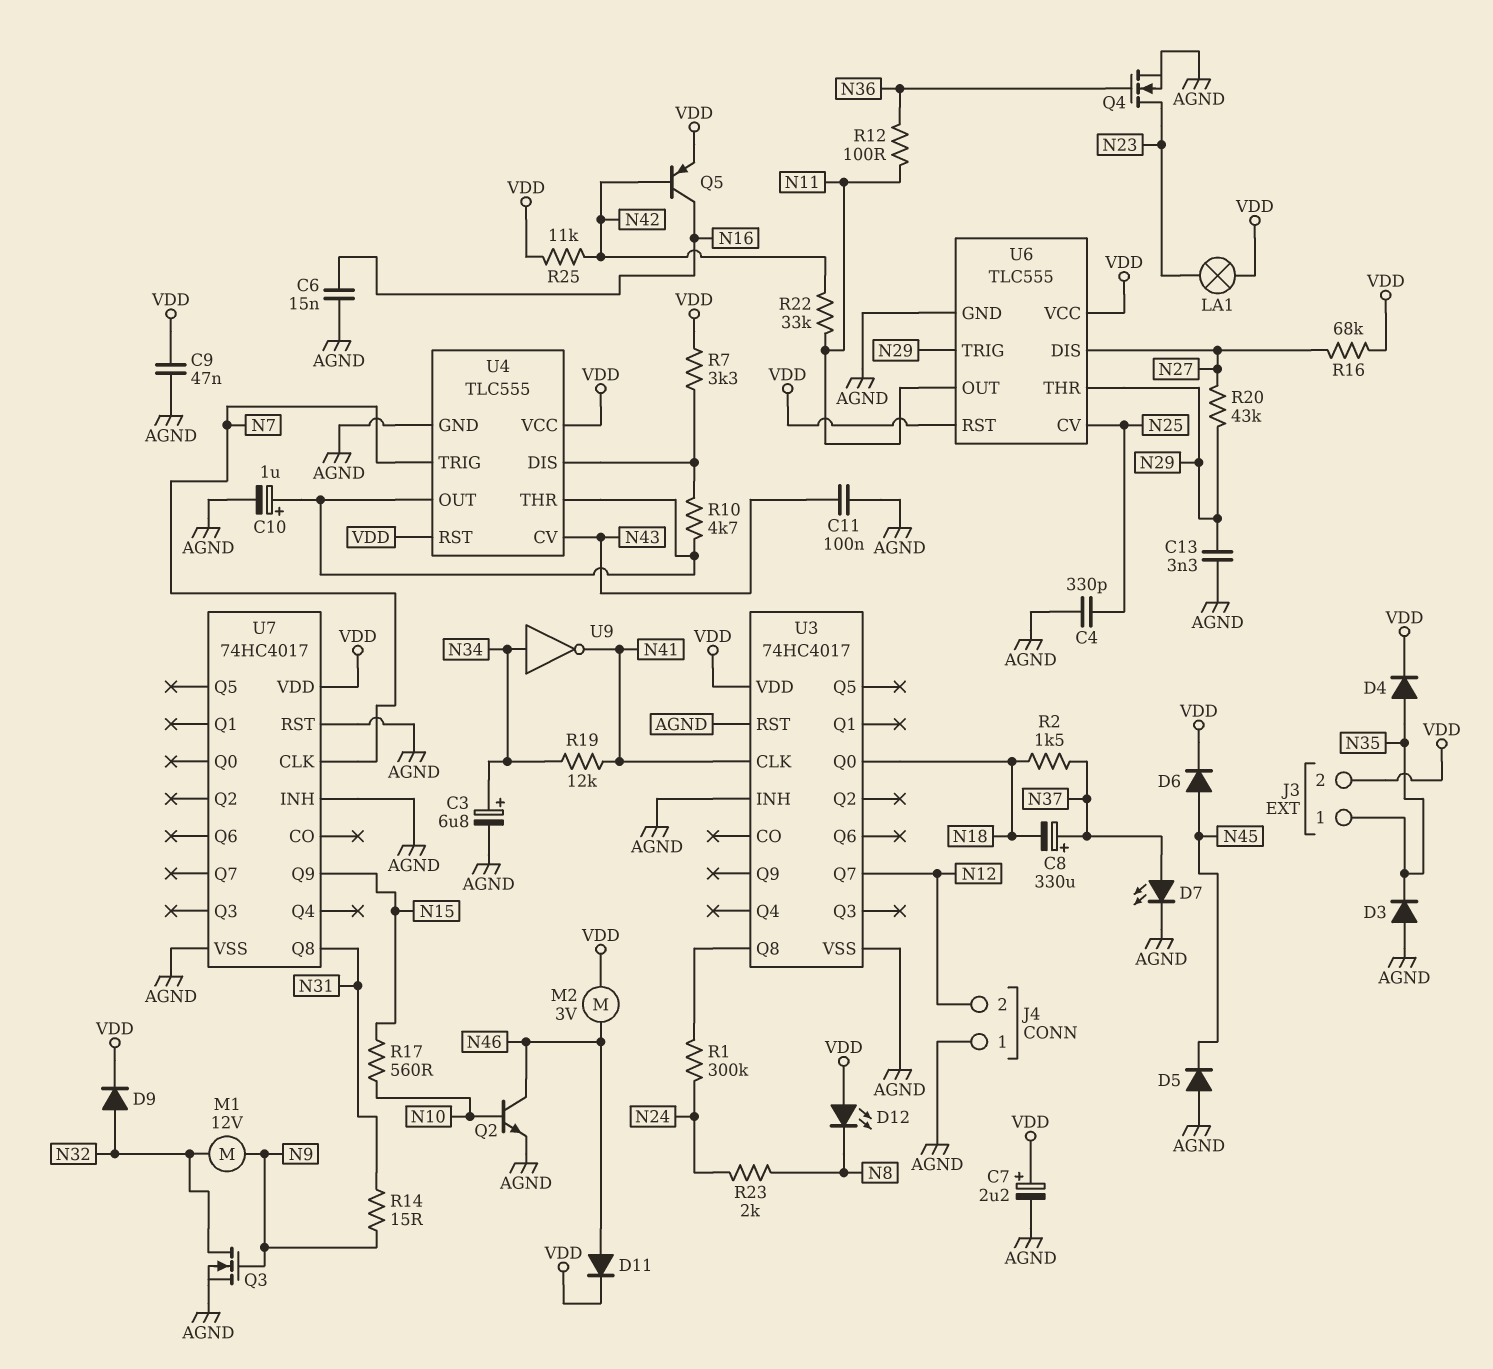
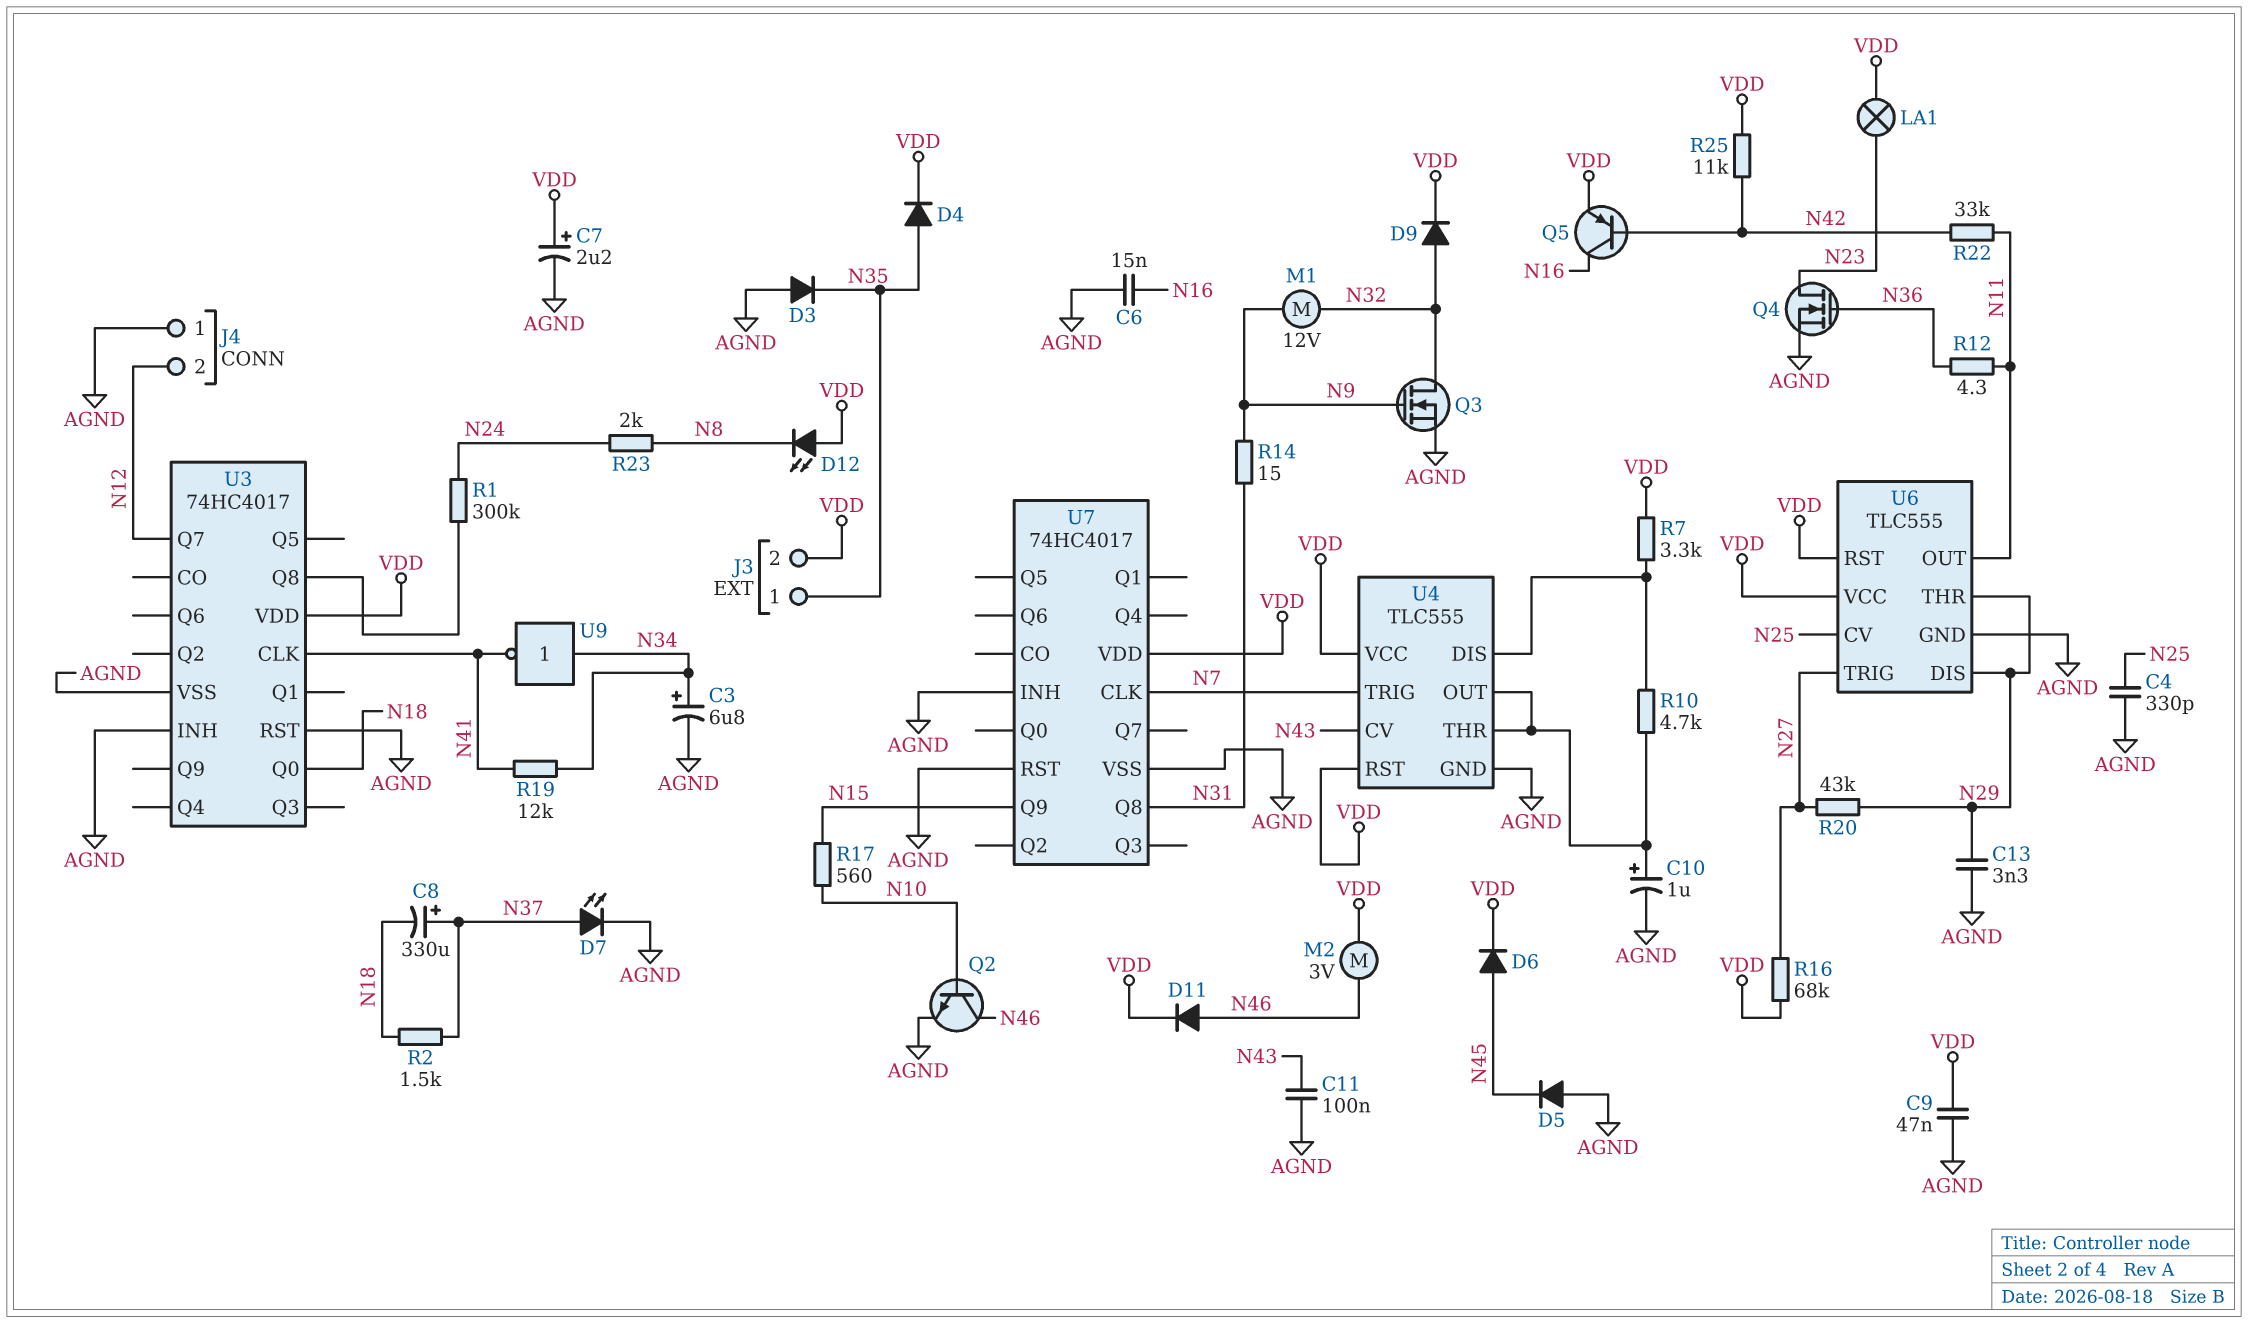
R12: 100 (N11, N36) -> 4.3 (N11, N36)
U6 pin DIS: N27 -> N29
U6 pin TRIG: N29 -> N27

